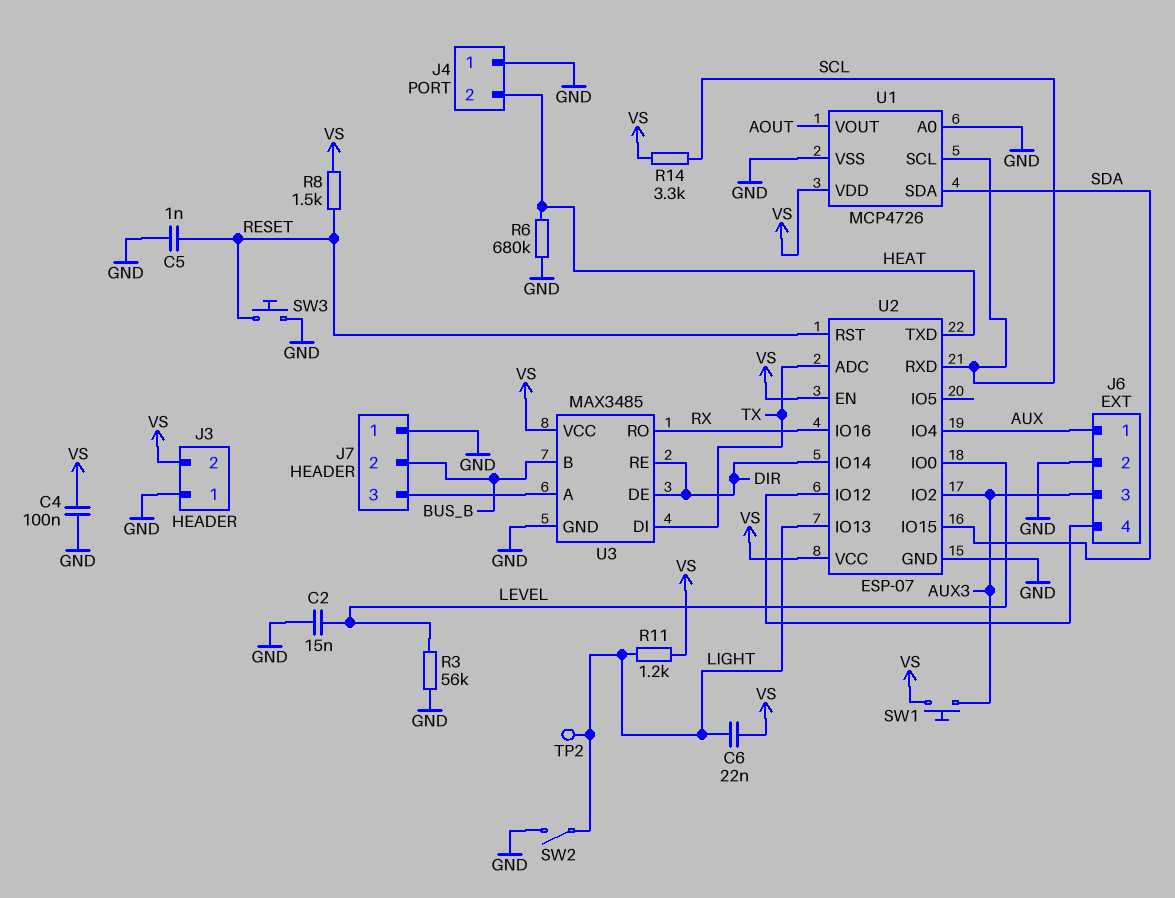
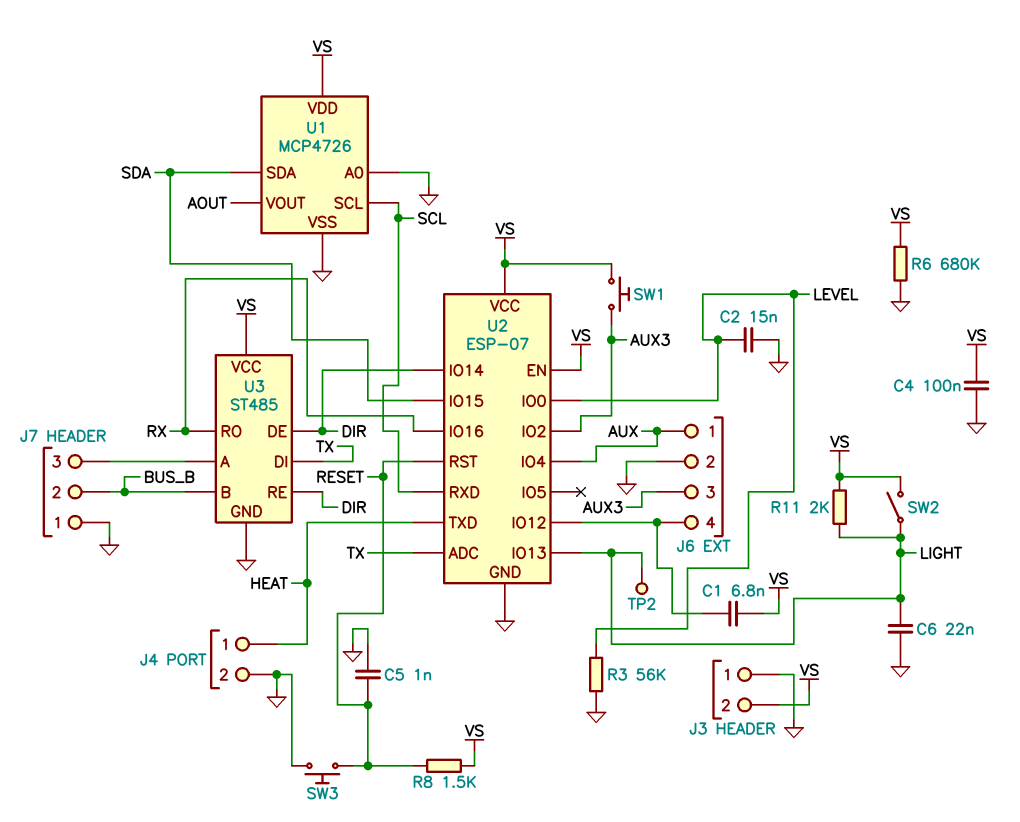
C1: none -> 6.8nF (J6/4, VS)
C6: 22nF (LIGHT, VS) -> 22nF (GND, LIGHT)
J4 pin 1: GND -> HEAT
J4 pin 2: HEAT -> GND
R6: 680k (GND, HEAT) -> 680k (GND, VS)
R11: 1.2k (LIGHT, VS) -> 2k (LIGHT, VS)
R14: 3.3k (SCL, VS) -> none
SW2: switch (GND, LIGHT) -> switch (LIGHT, VS)
U3: MAX3485 -> ST485

